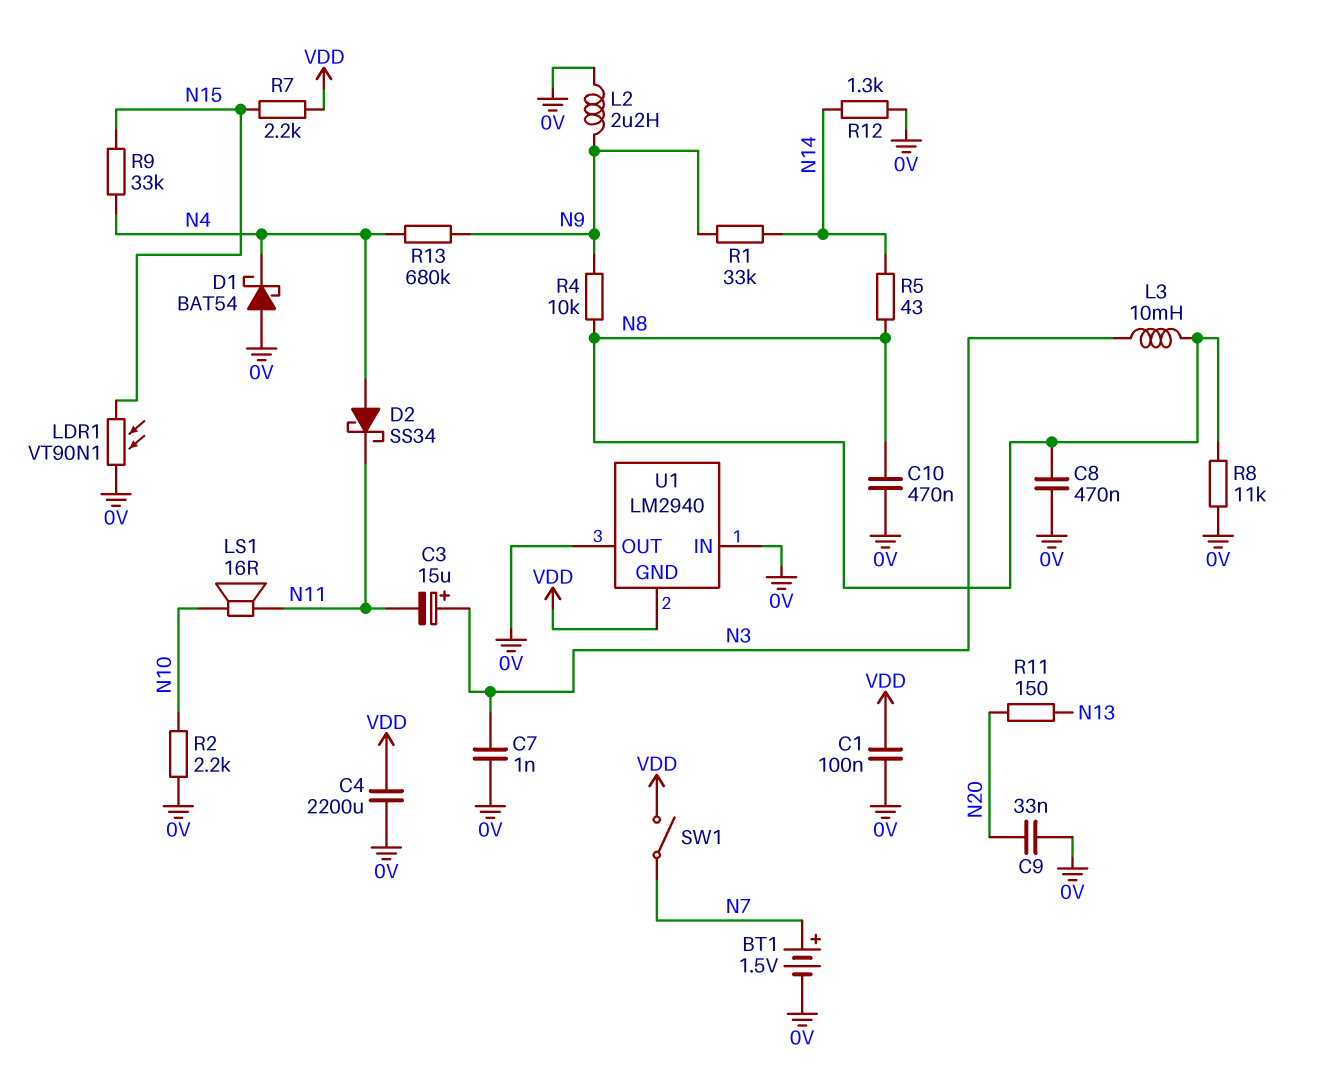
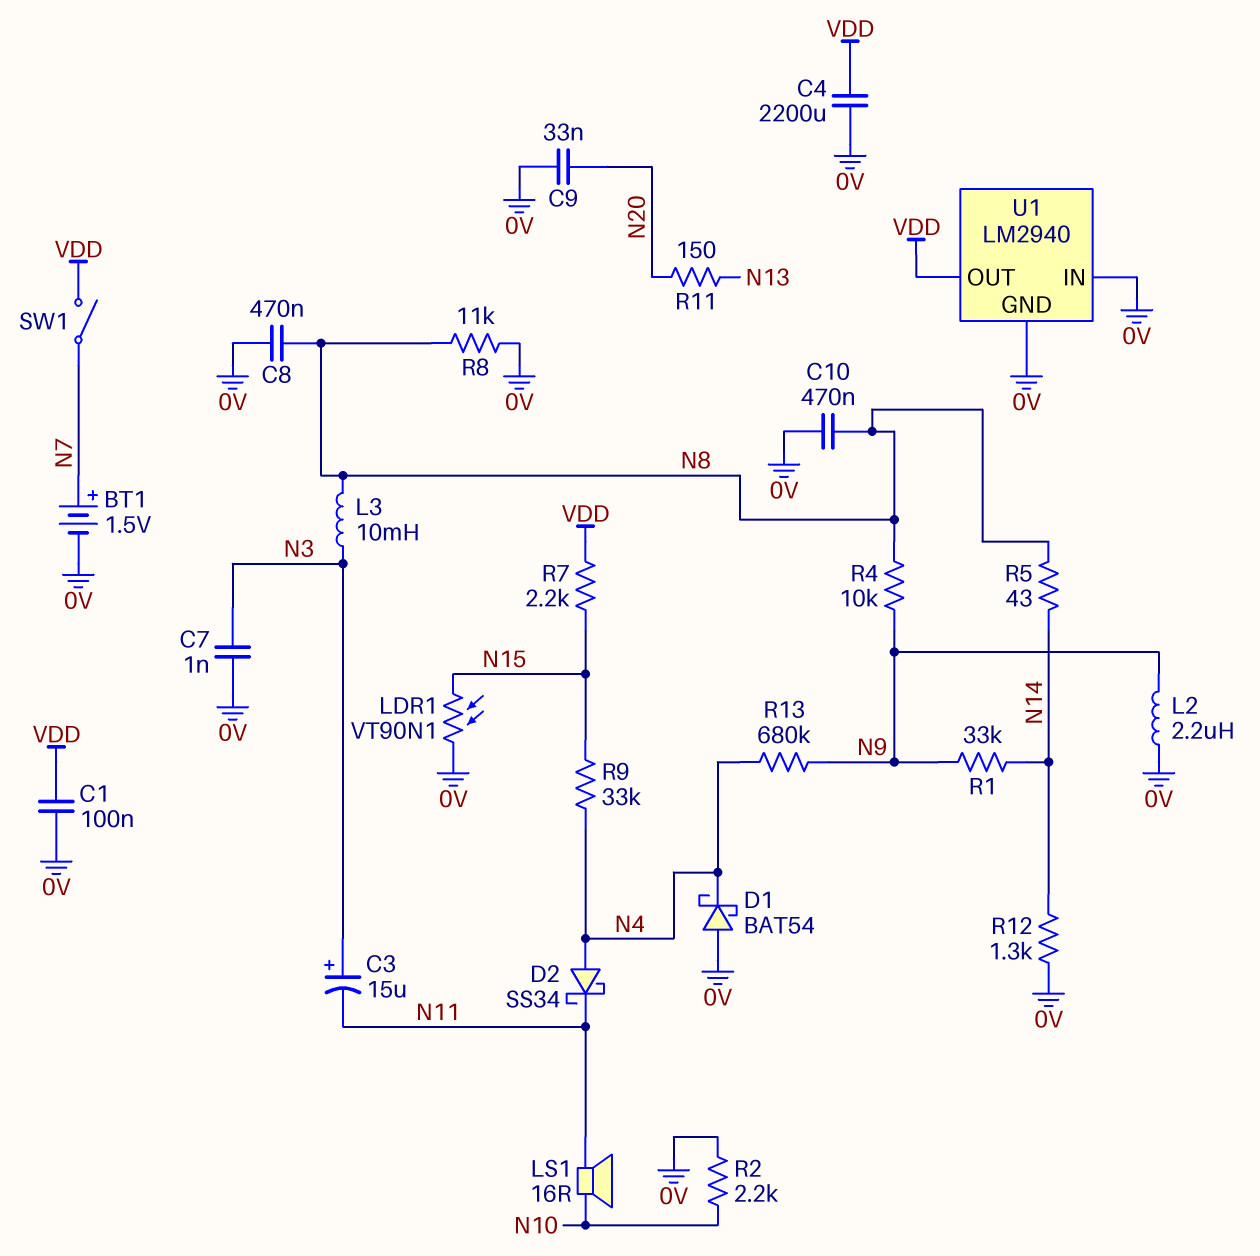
U1 pin GND: VDD -> 0V
U1 pin OUT: 0V -> VDD

